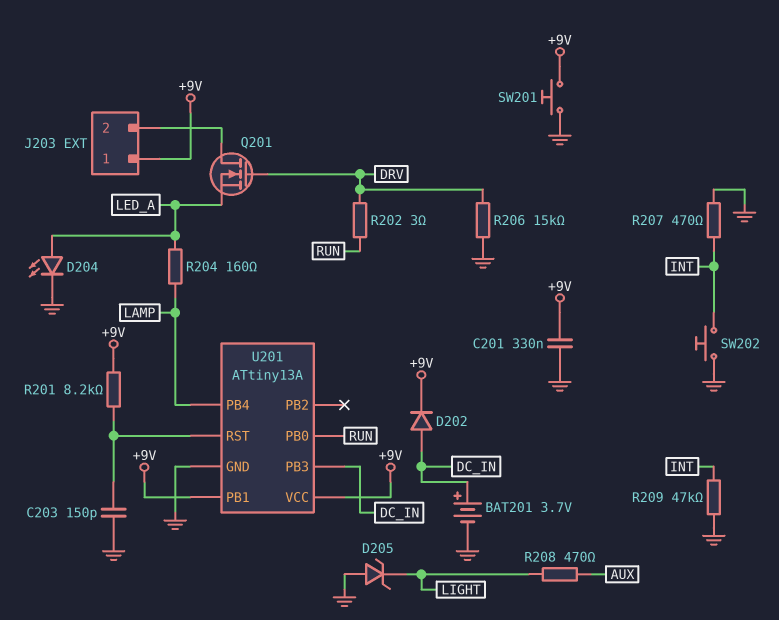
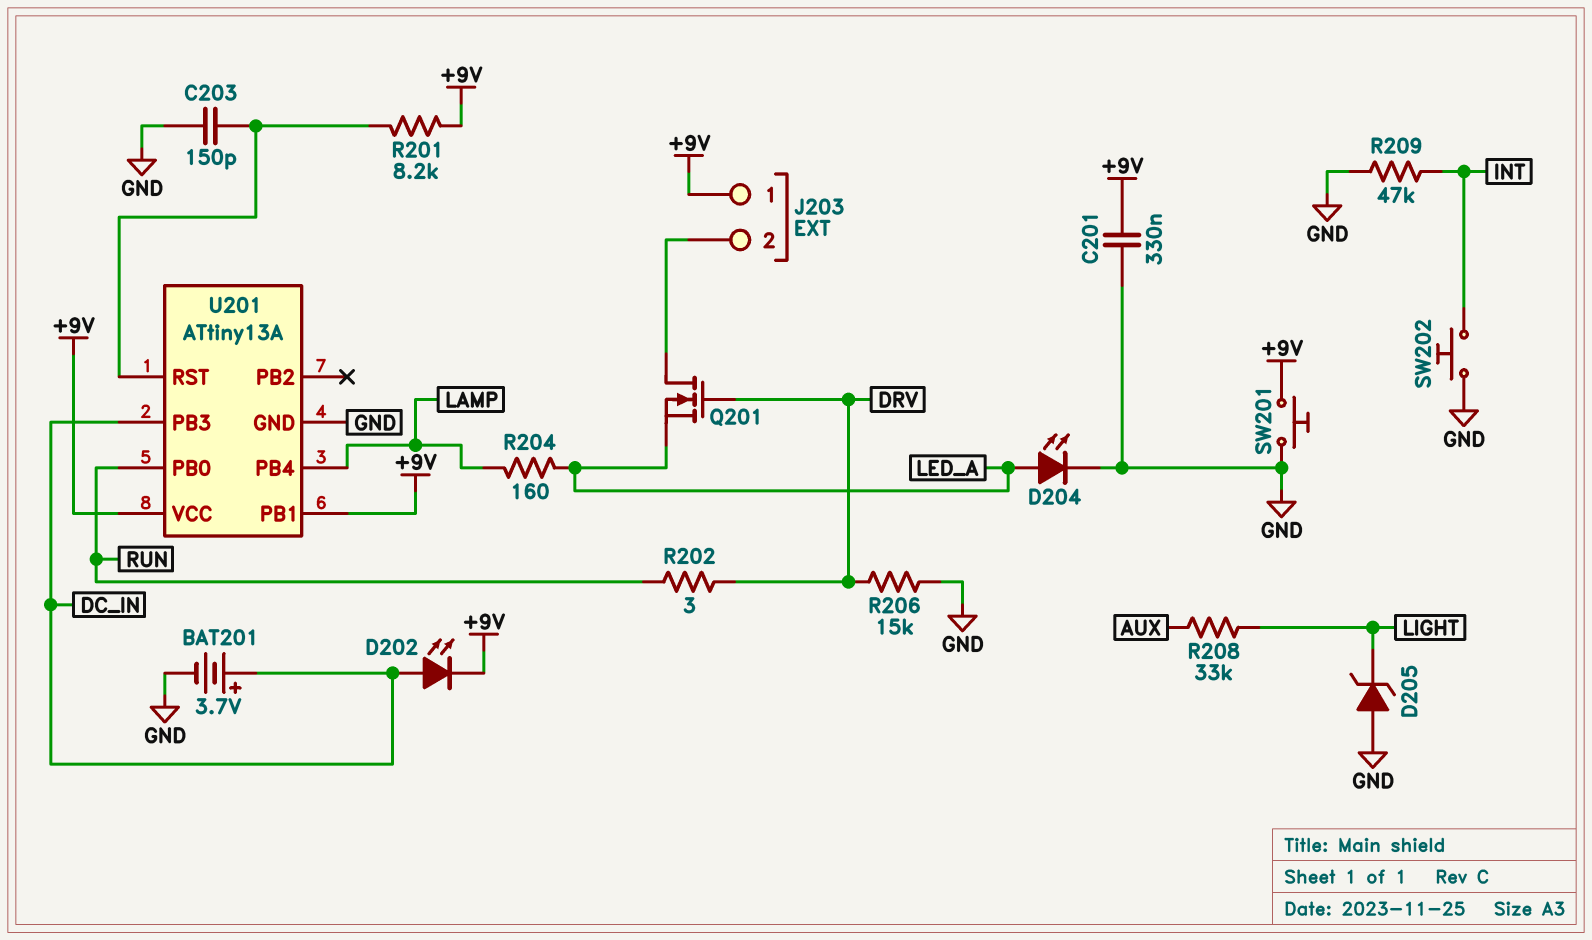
D202: diode (A DC_IN, K +9V) -> LED (A DC_IN, K +9V)
R207: 470 (GND, INT) -> none
R208: 470 (AUX, LIGHT) -> 33k (AUX, LIGHT)

